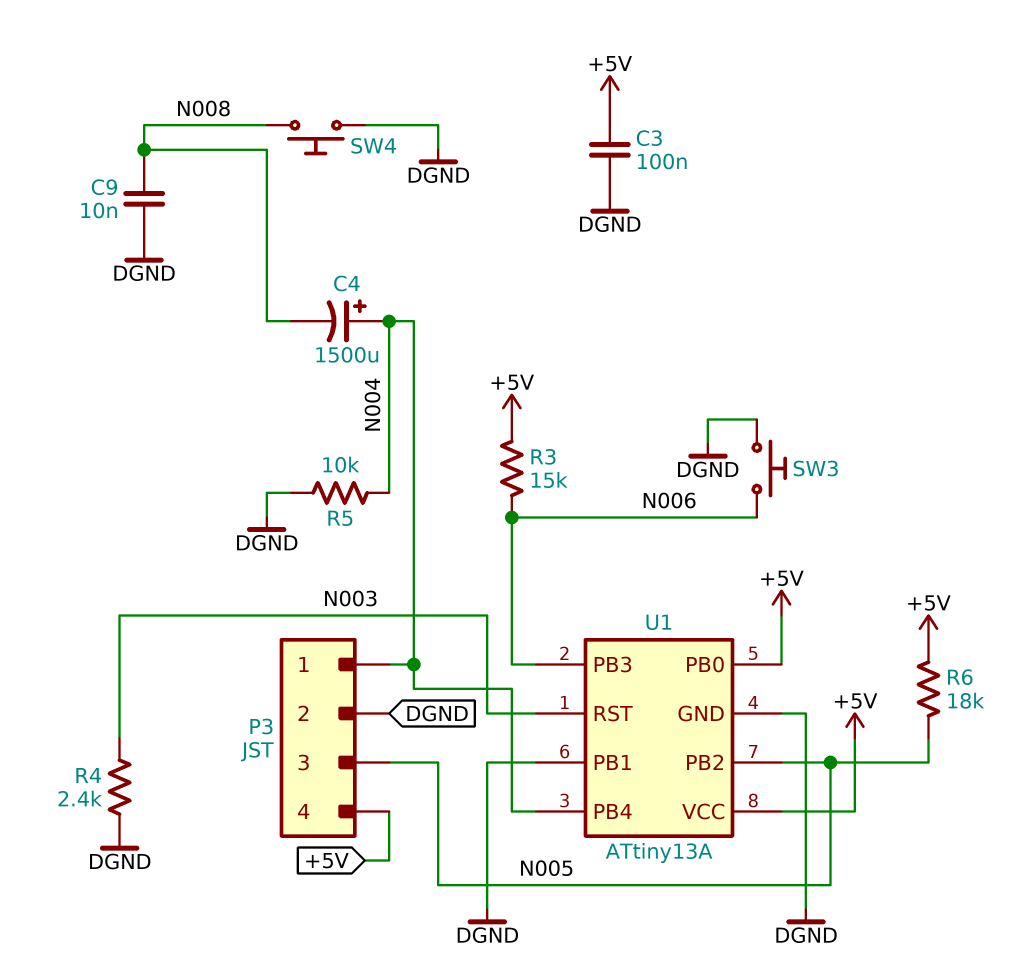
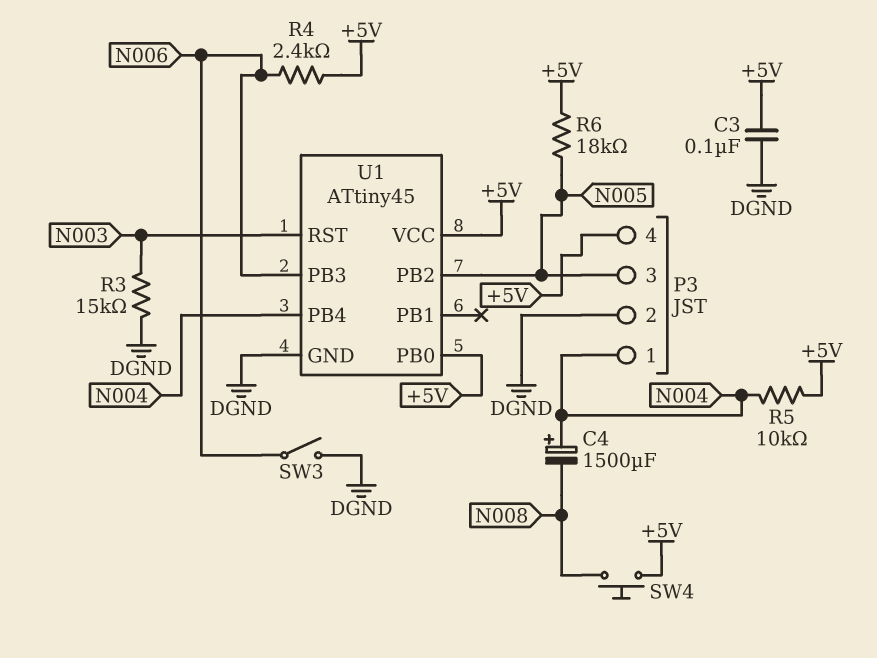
C9: 10nF (DGND, N008) -> none
R3: 15k (+5V, N006) -> 15k (DGND, N003)
R4: 2.4k (DGND, N003) -> 2.4k (+5V, N006)
R5: 10k (DGND, N004) -> 10k (+5V, N004)
SW3: button (DGND, N006) -> switch (DGND, N006)
SW4: button (DGND, N008) -> button (+5V, N008)
U1: ATtiny13A -> ATtiny45
U1 pin PB1: DGND -> none

